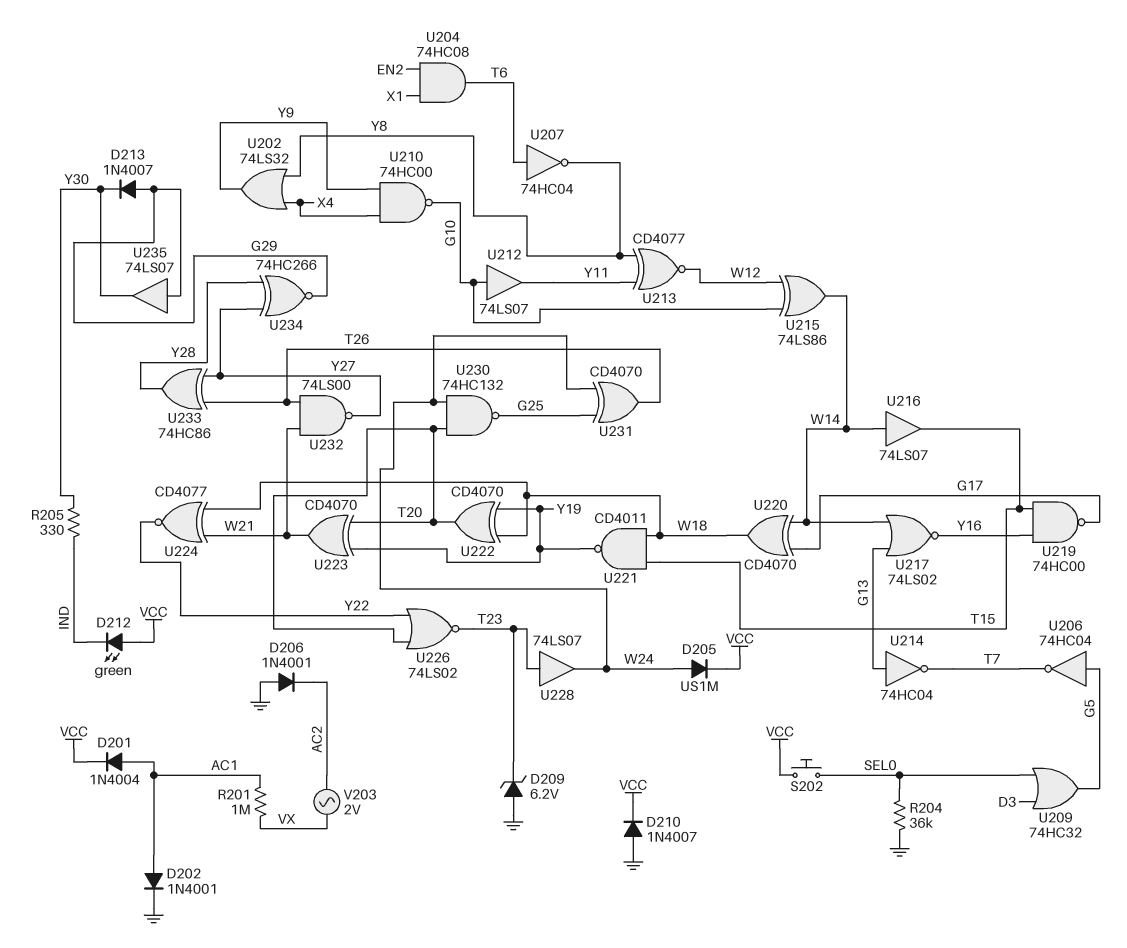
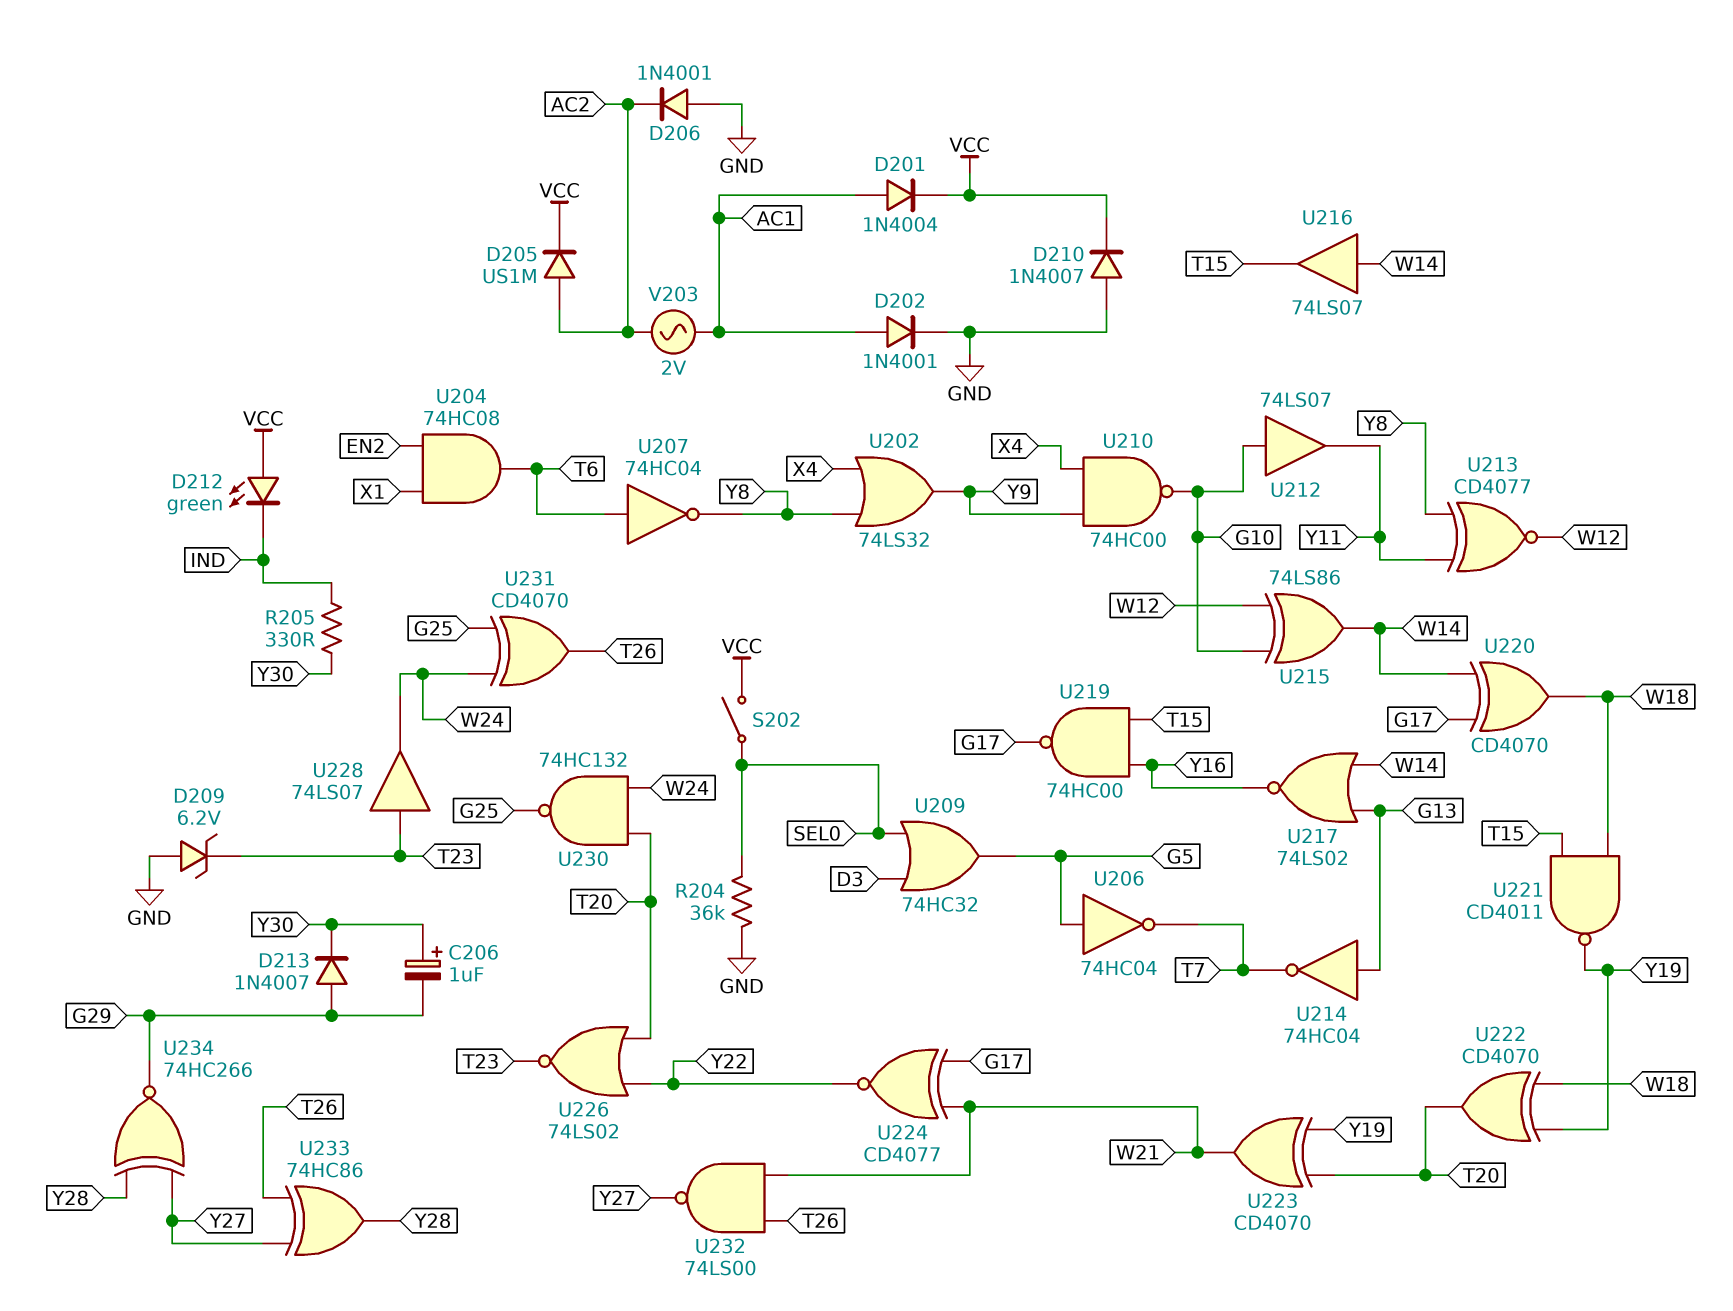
C206: none -> 1uF (plus Y30, minus G29)
D205: diode US1M (A W24, K VCC) -> diode US1M (A AC2, K VCC)
R201: 1M (AC1, VX) -> none
S202: button (SEL0, VCC) -> switch (SEL0, VCC)
U224: XNOR CD4077 (in W18, in W21, out Y22) -> XNOR CD4077 (in G17, in W21, out Y22)
U235: buffer 74LS07 (in G29, out Y30) -> none
V203: AC 2V (AC2, VX) -> AC 2V (AC1, AC2)

